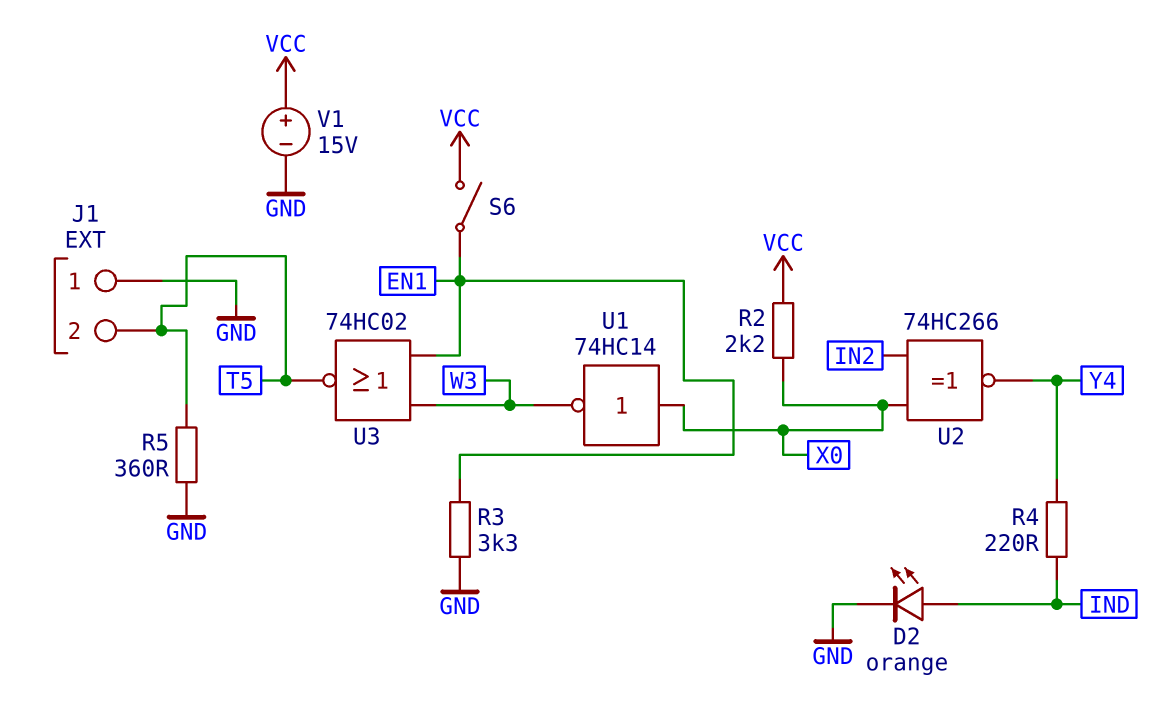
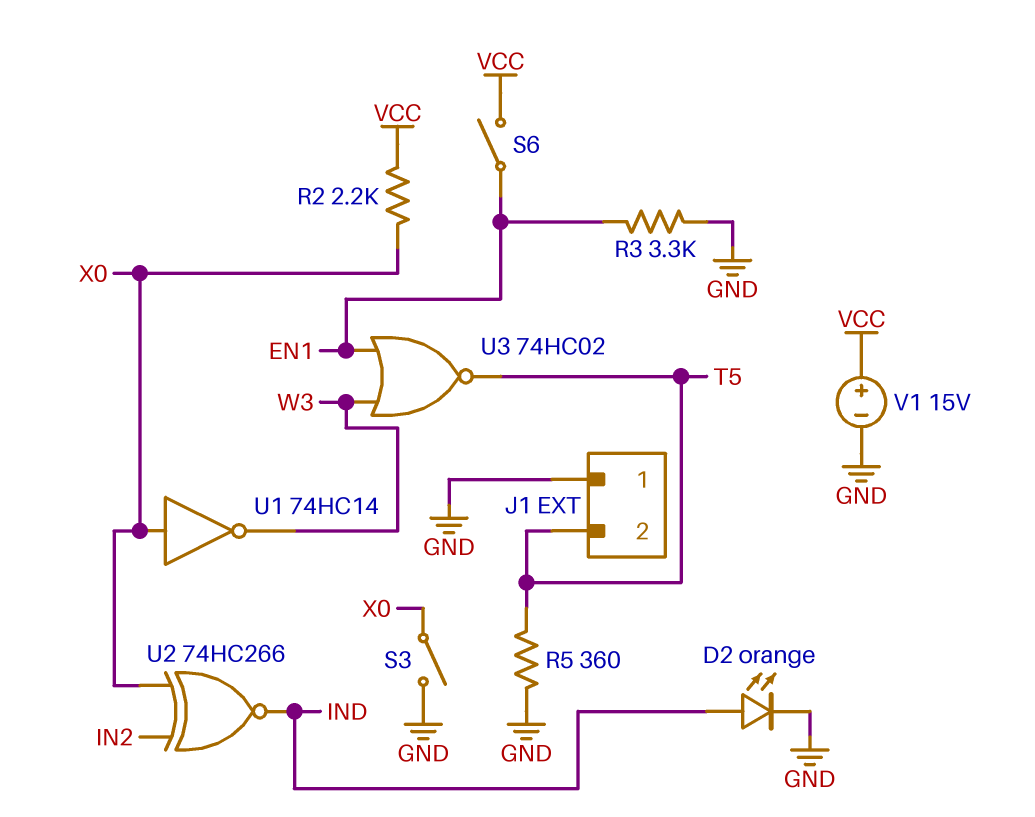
R4: 220 (IND, Y4) -> none
S3: none -> switch (GND, X0)
U2: XNOR 74HC266 (in IN2, in X0, out Y4) -> XNOR 74HC266 (in IN2, in X0, out IND)

